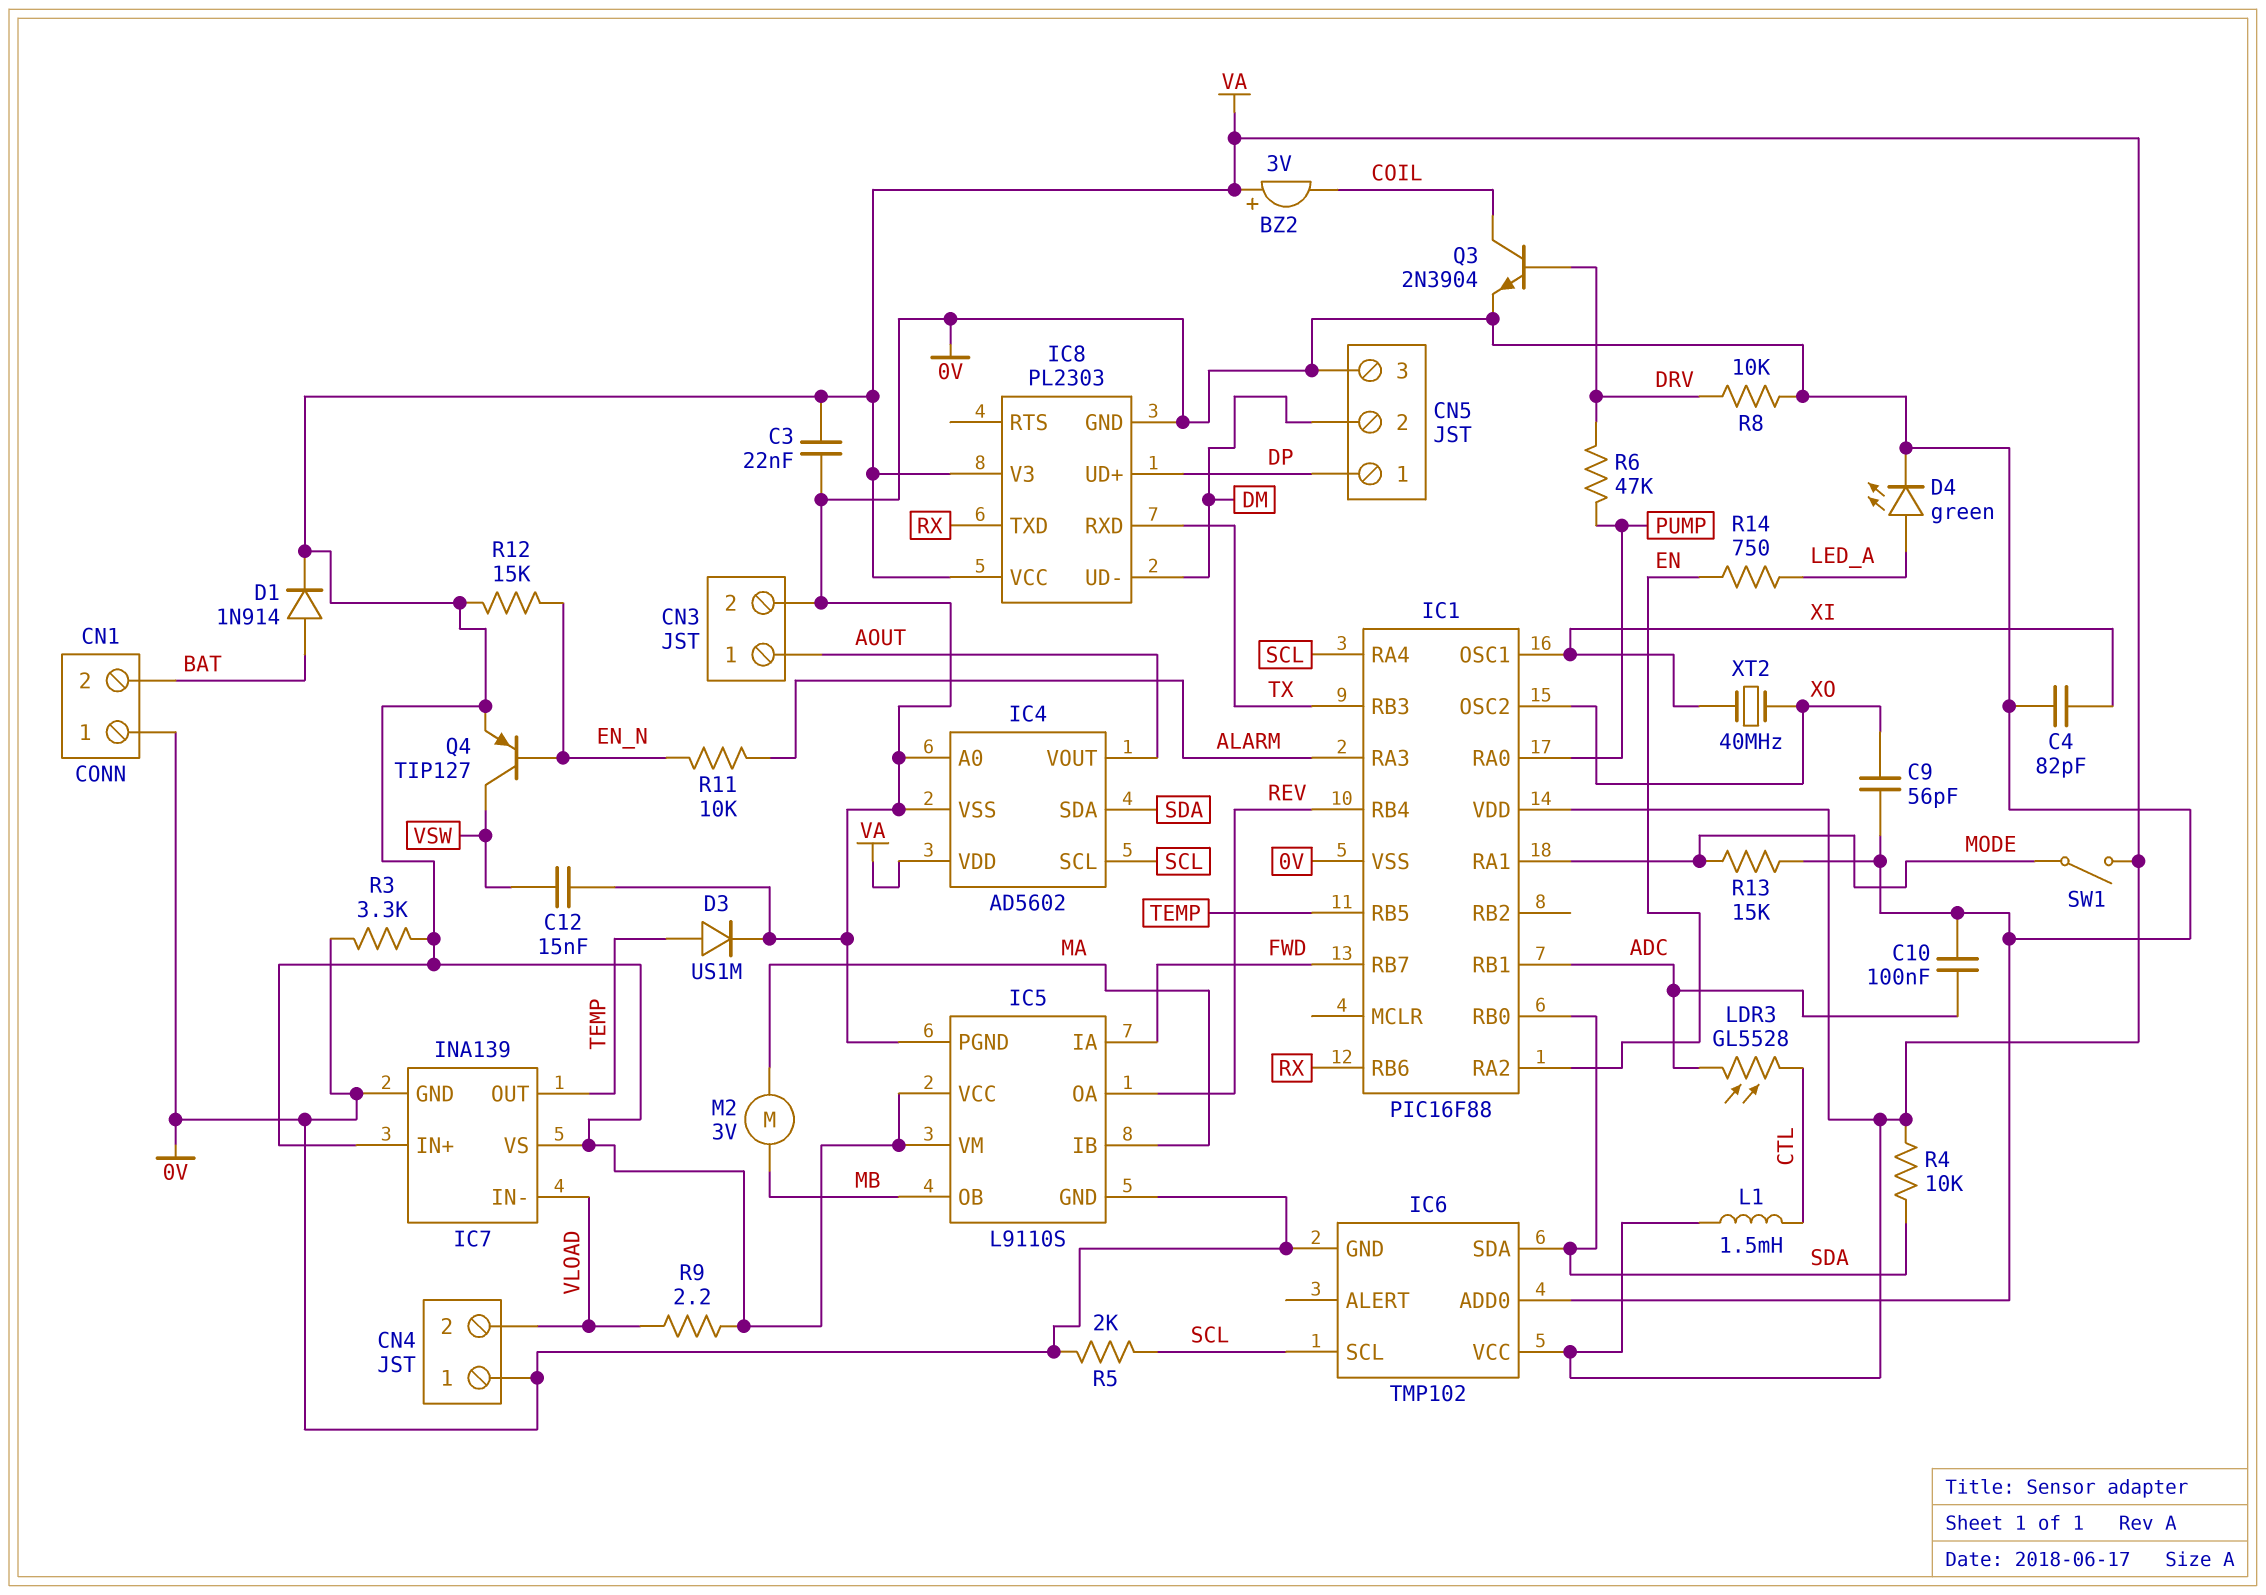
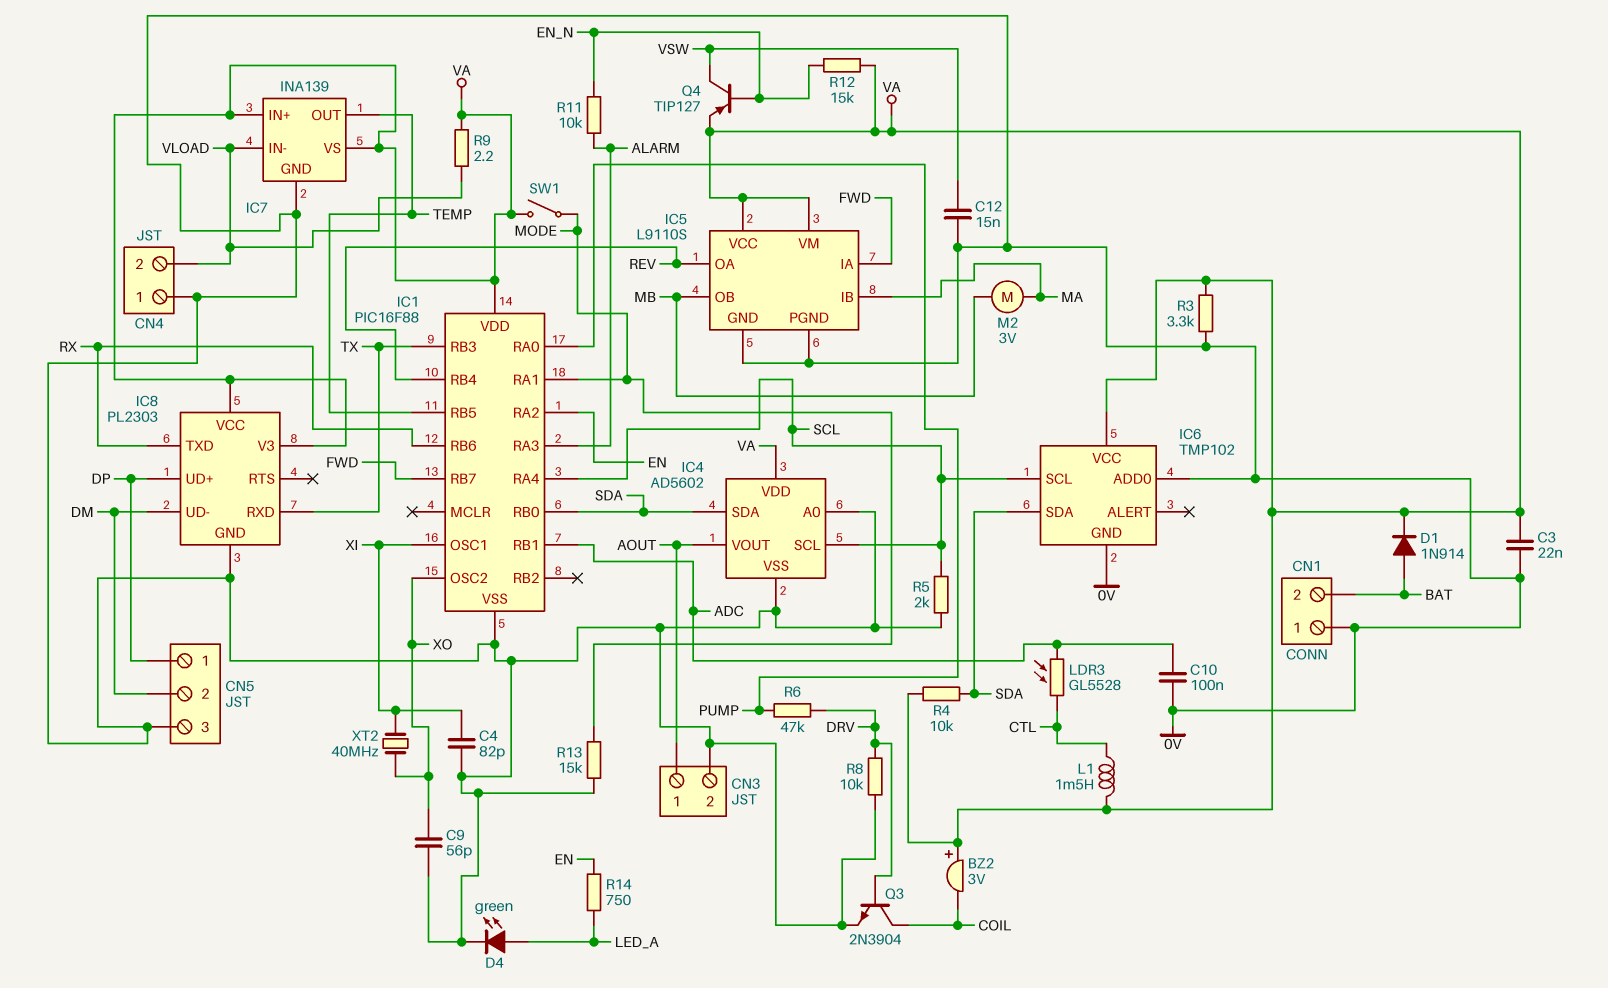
D3: diode US1M (A TEMP, K 0V) -> none

